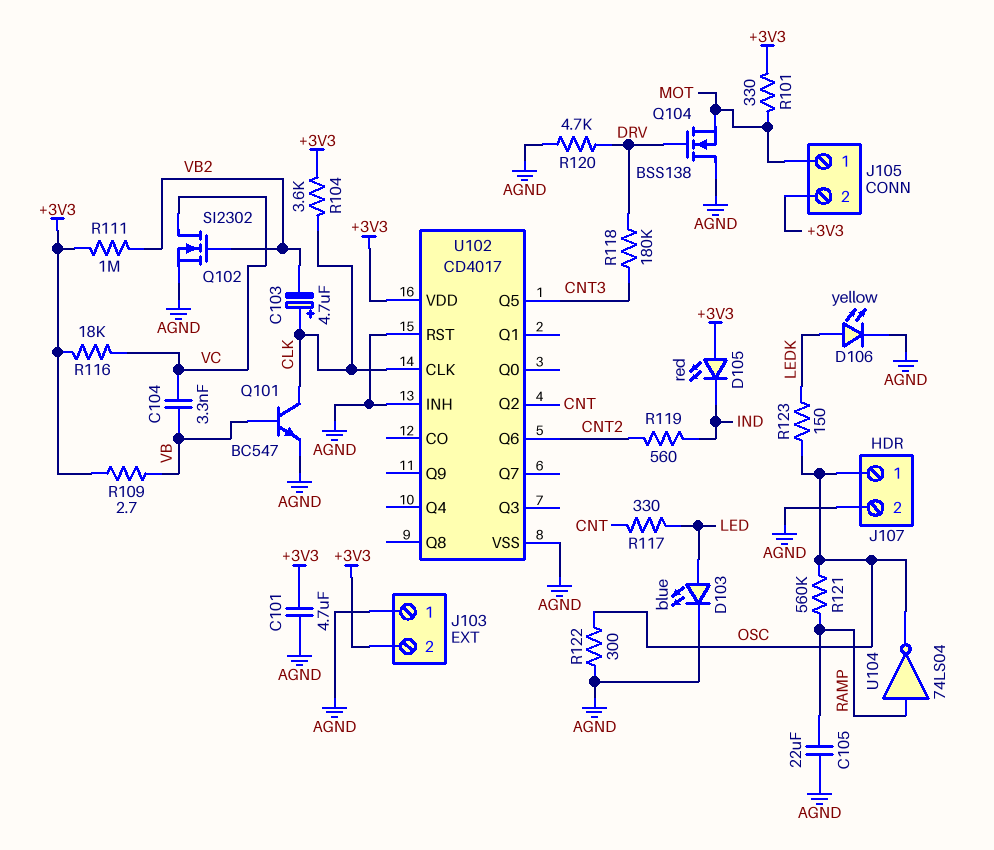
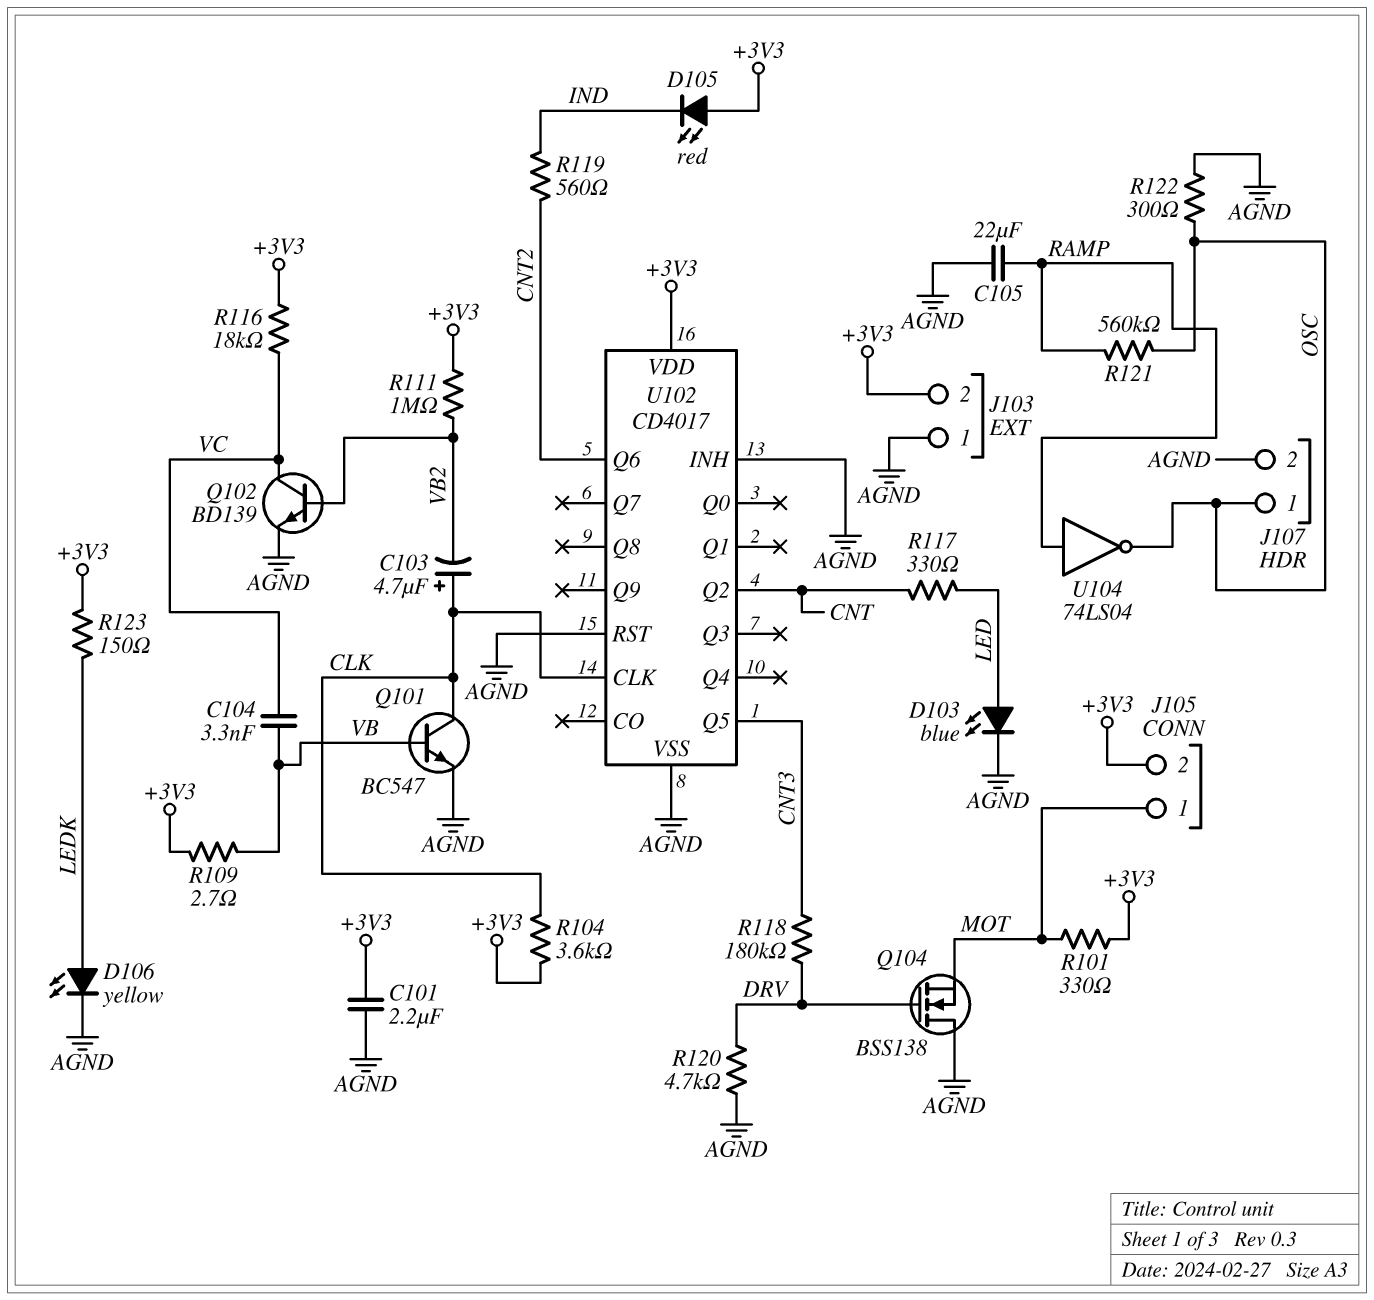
C101: 4.7uF (+3V3, AGND) -> 2.2uF (+3V3, AGND)
Q102: NMOS SI2302 (G VB2, D VC, S AGND) -> NPN BD139 (B VB2, C VC, E AGND)
R123: 150 (LEDK, OSC) -> 150 (+3V3, LEDK)

